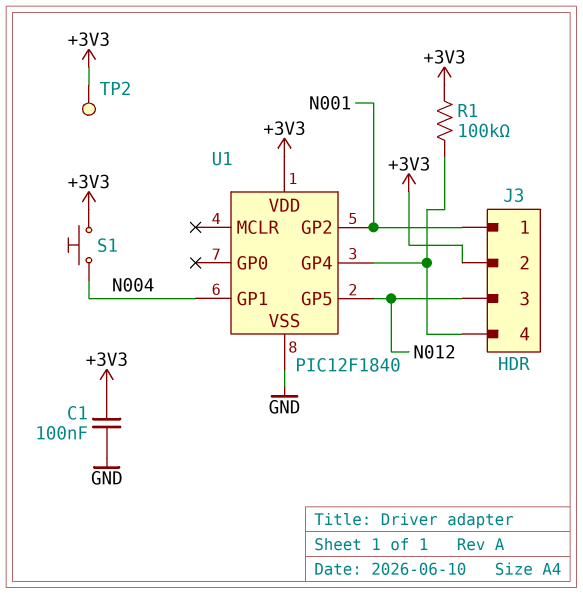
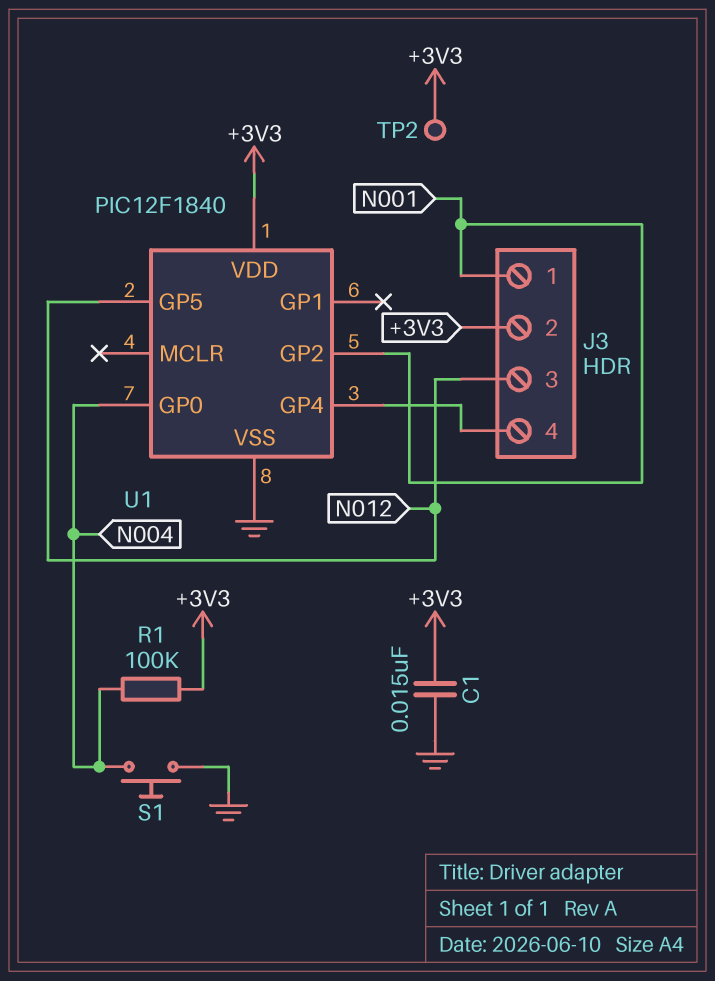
C1: 100nF (+3V3, GND) -> 15nF (+3V3, GND)
R1: 100k (+3V3, J3/4) -> 100k (+3V3, N004)
S1: button (+3V3, N004) -> button (GND, N004)
U1 pin GP0: none -> N004
U1 pin GP1: N004 -> none

